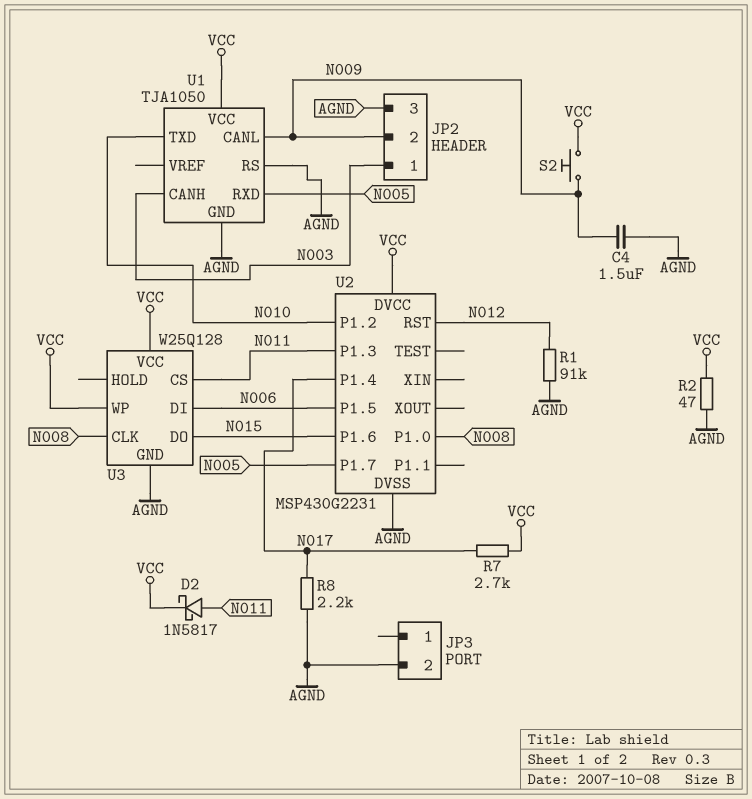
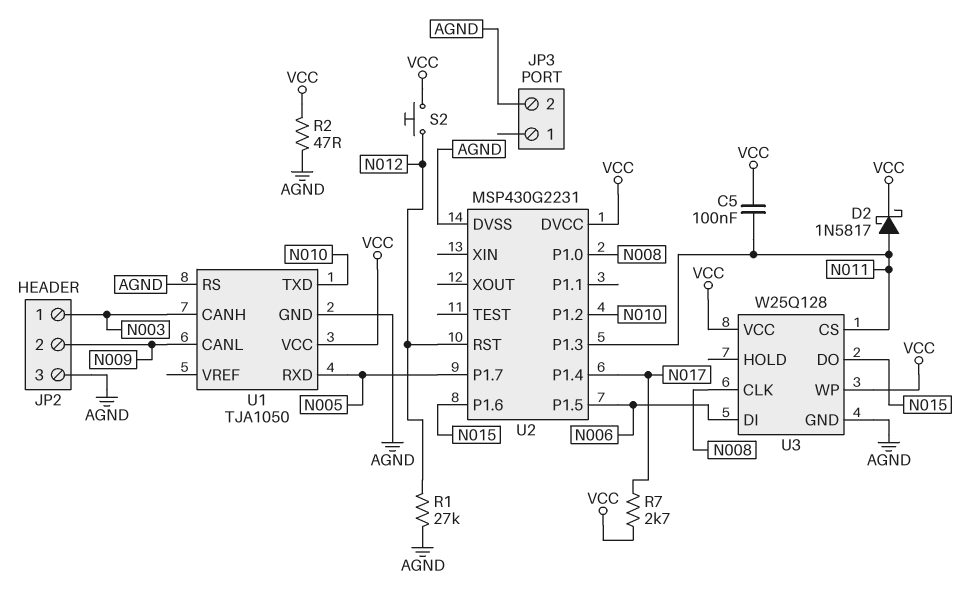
C4: 1.5uF (AGND, N009) -> none
C5: none -> 100nF (N011, VCC)
R1: 91k (AGND, N012) -> 27k (AGND, N012)
R8: 2.2k (AGND, N017) -> none
S2: button (N009, VCC) -> button (N012, VCC)

